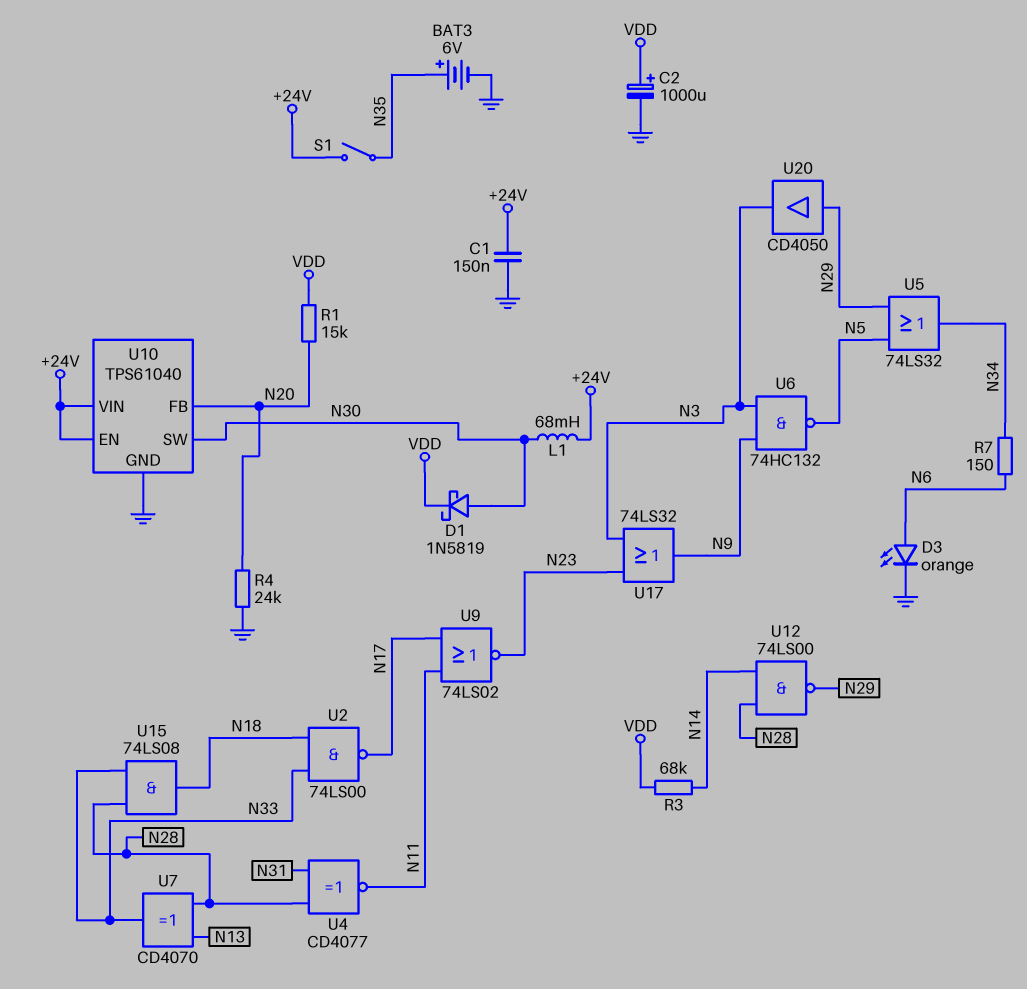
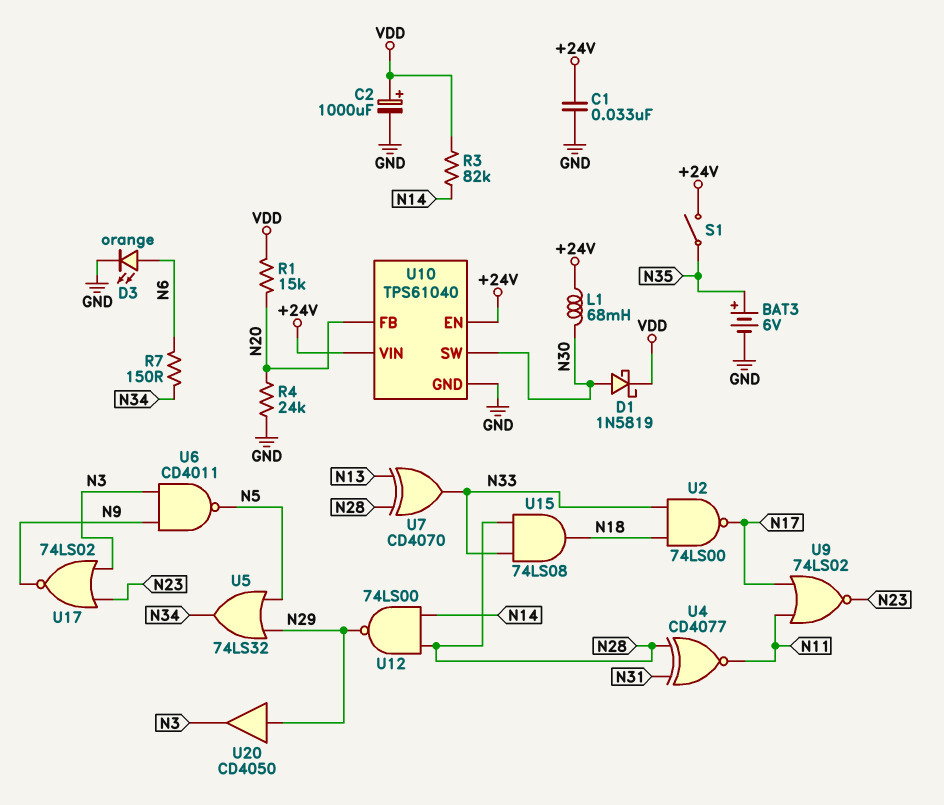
C1: 150nF (+24V, GND) -> 33nF (+24V, GND)
R3: 68k (N14, VDD) -> 82k (N14, VDD)
U6: NAND 74HC132 (in N3, in N9, out N5) -> NAND CD4011 (in N3, in N9, out N5)
U17: OR 74LS32 (in N3, in N23, out N9) -> NOR 74LS02 (in N3, in N23, out N9)

